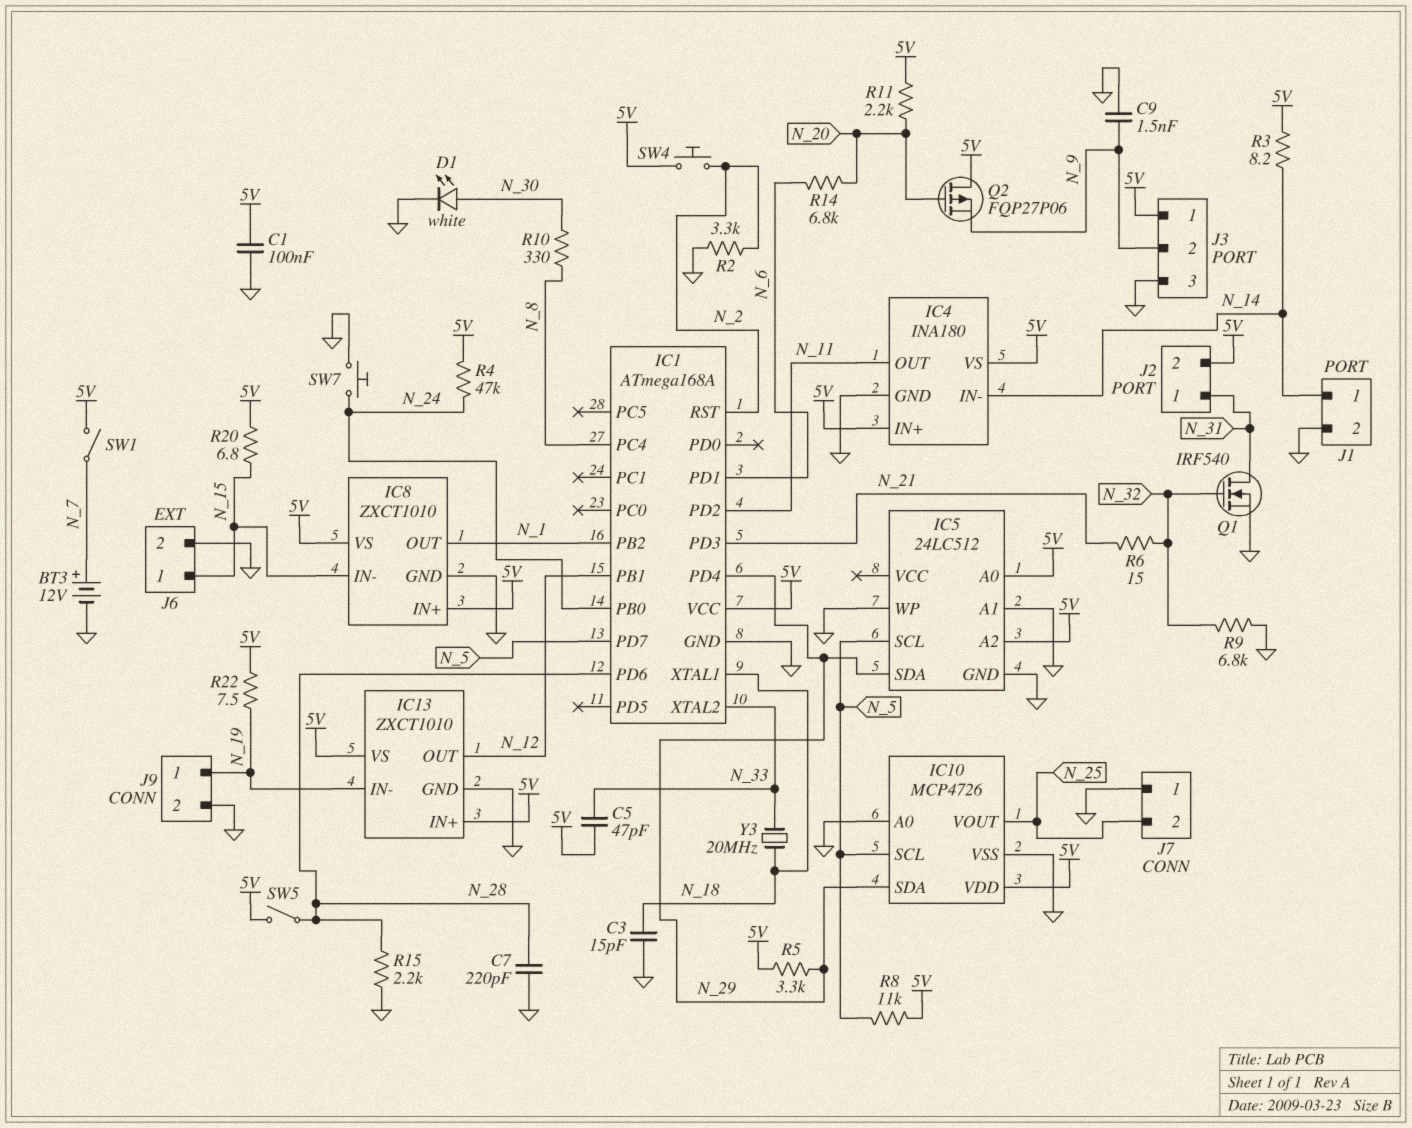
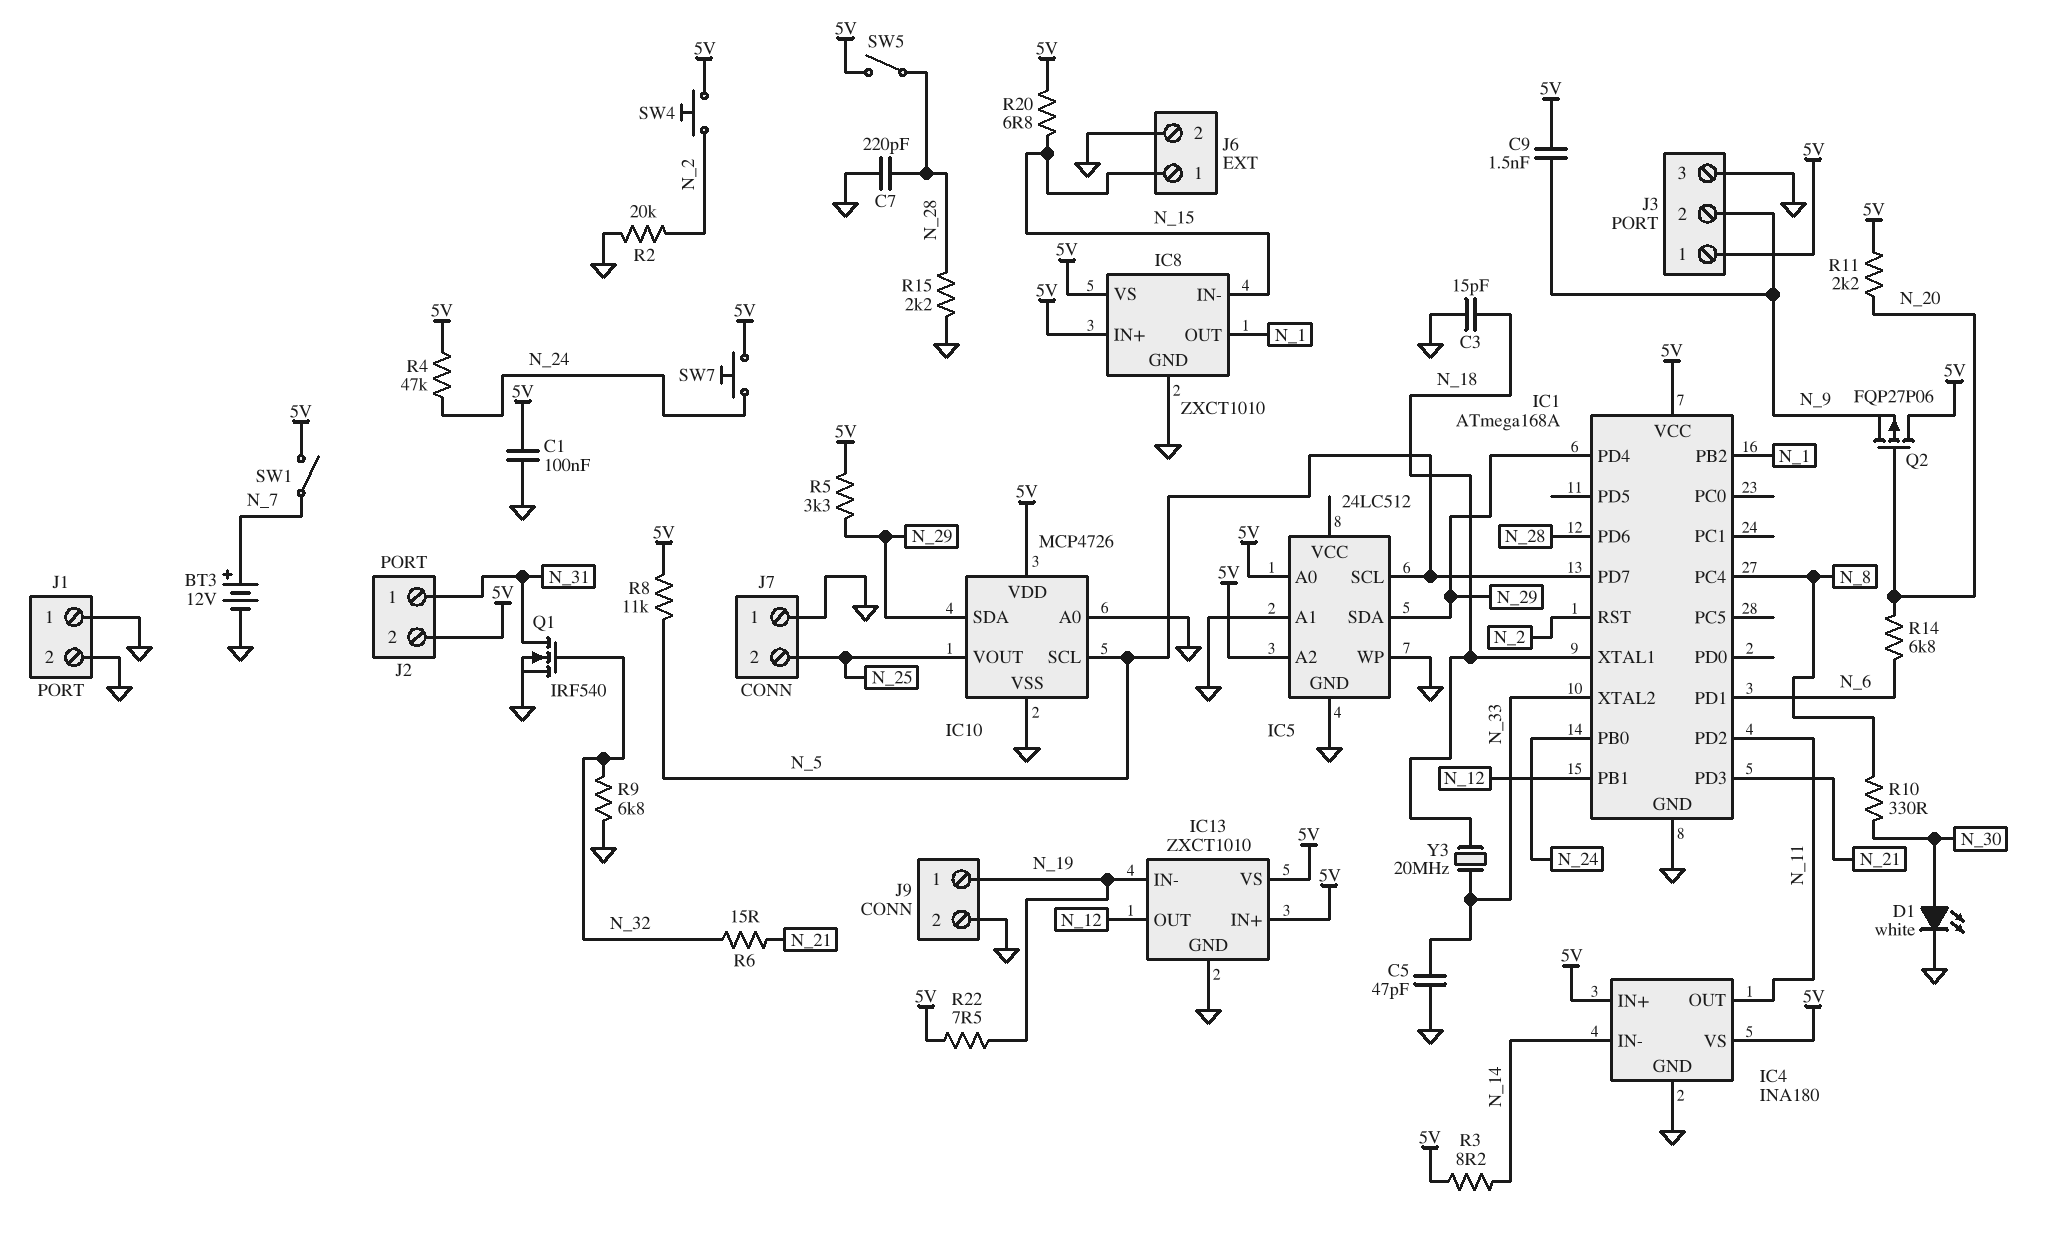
C5: 47pF (5V, N_33) -> 47pF (GND, N_33)
C9: 1.5nF (GND, N_9) -> 1.5nF (5V, N_9)
J1 pin 1: N_14 -> GND
R2: 3.3k (GND, N_2) -> 20k (GND, N_2)
SW7: button (GND, N_24) -> button (5V, N_24)

